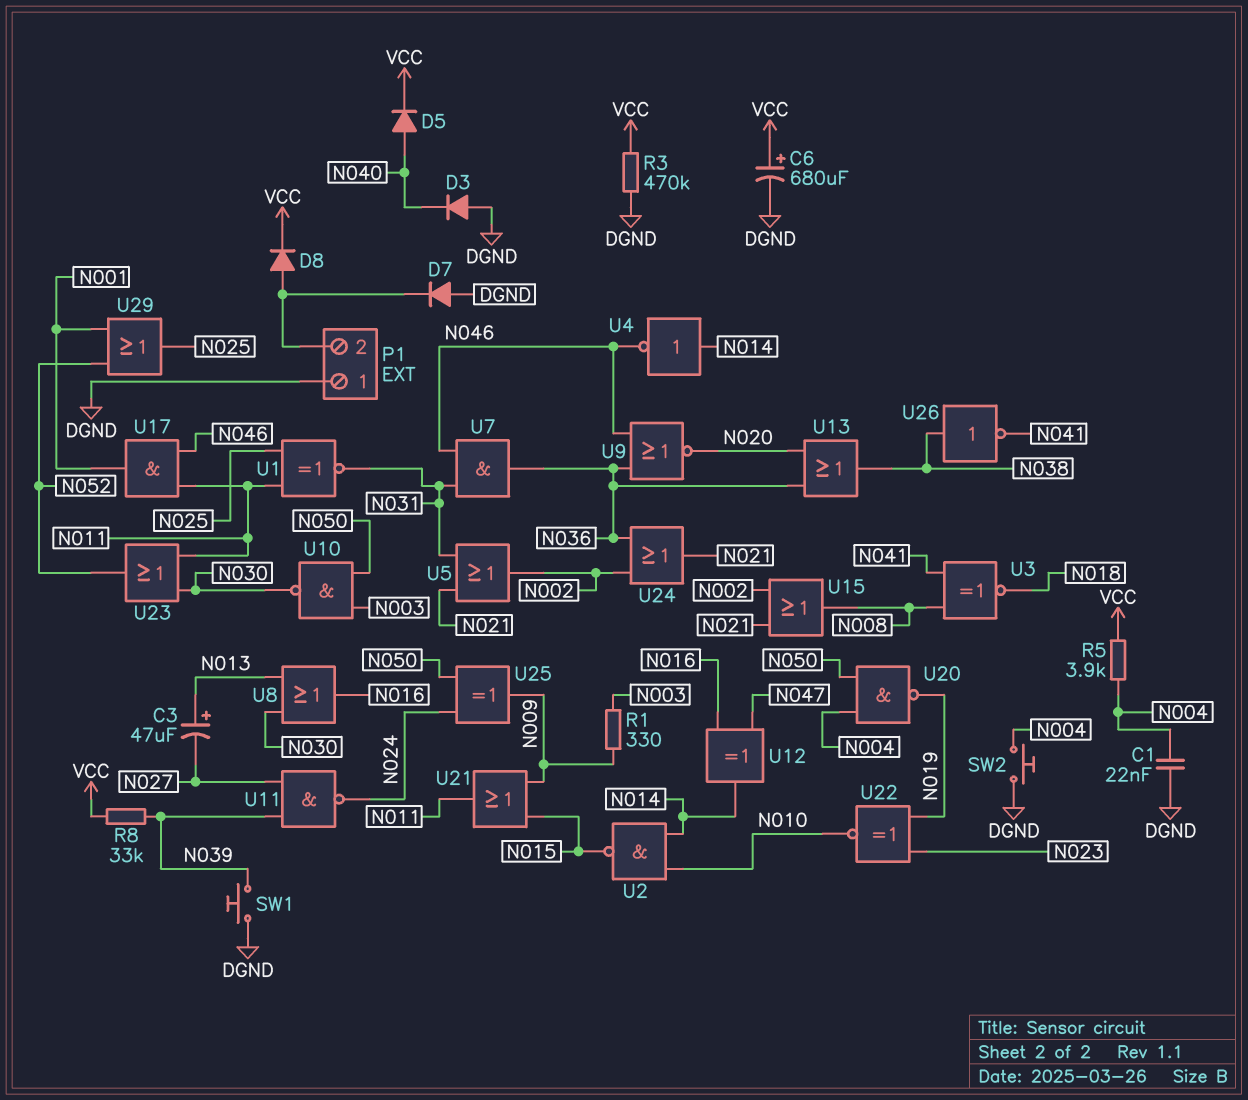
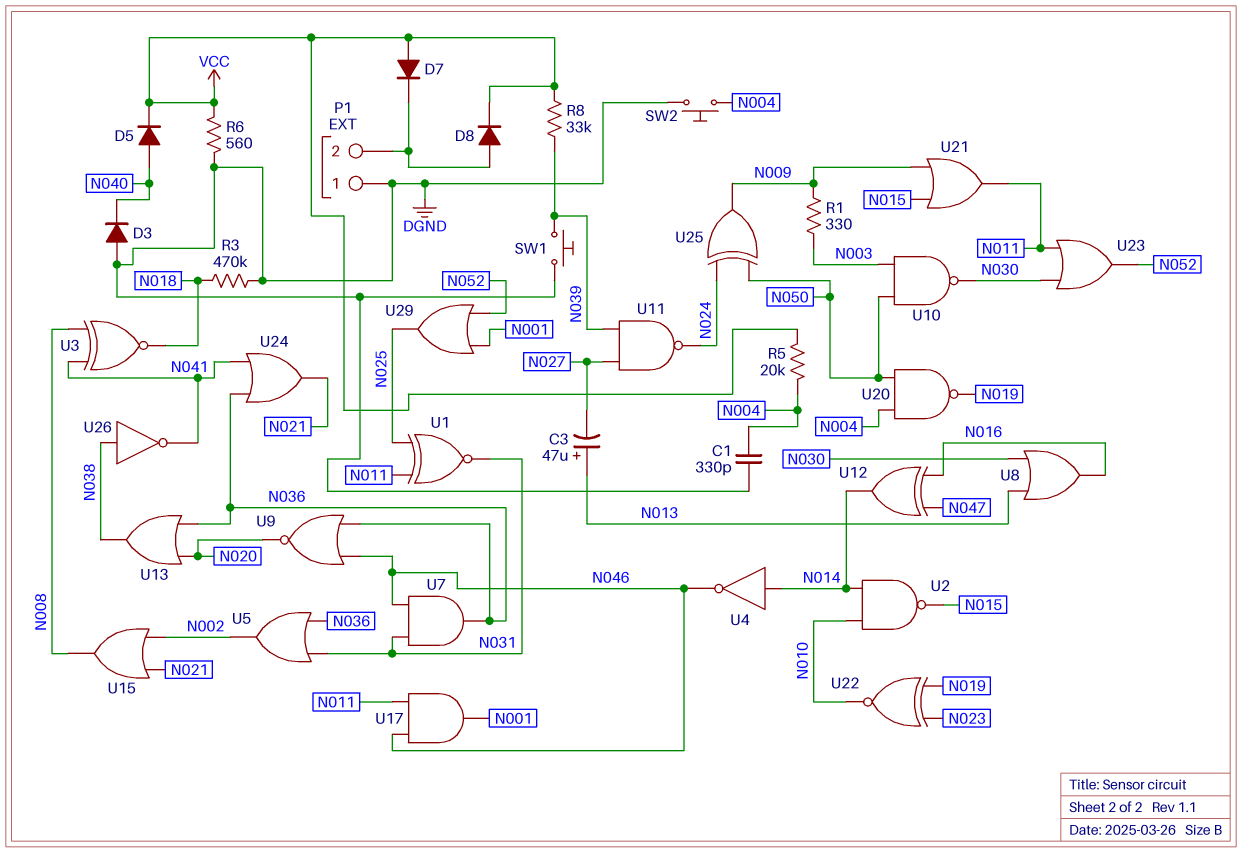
C1: 22nF (DGND, N004) -> 330pF (DGND, N004)
C6: 680uF (plus VCC, minus DGND) -> none
D7: diode (A DGND, K P1/2) -> diode (A VCC, K P1/2)
R3: 470k (DGND, VCC) -> 470k (DGND, N018)
R5: 3.9k (N004, VCC) -> 20k (N004, VCC)
R6: none -> 560 (DGND, VCC)
U5: OR (in N021, in N031, out N002) -> OR (in N031, in N036, out N002)
U24: OR (in N002, in N036, out N021) -> OR (in N036, in N041, out N021)

